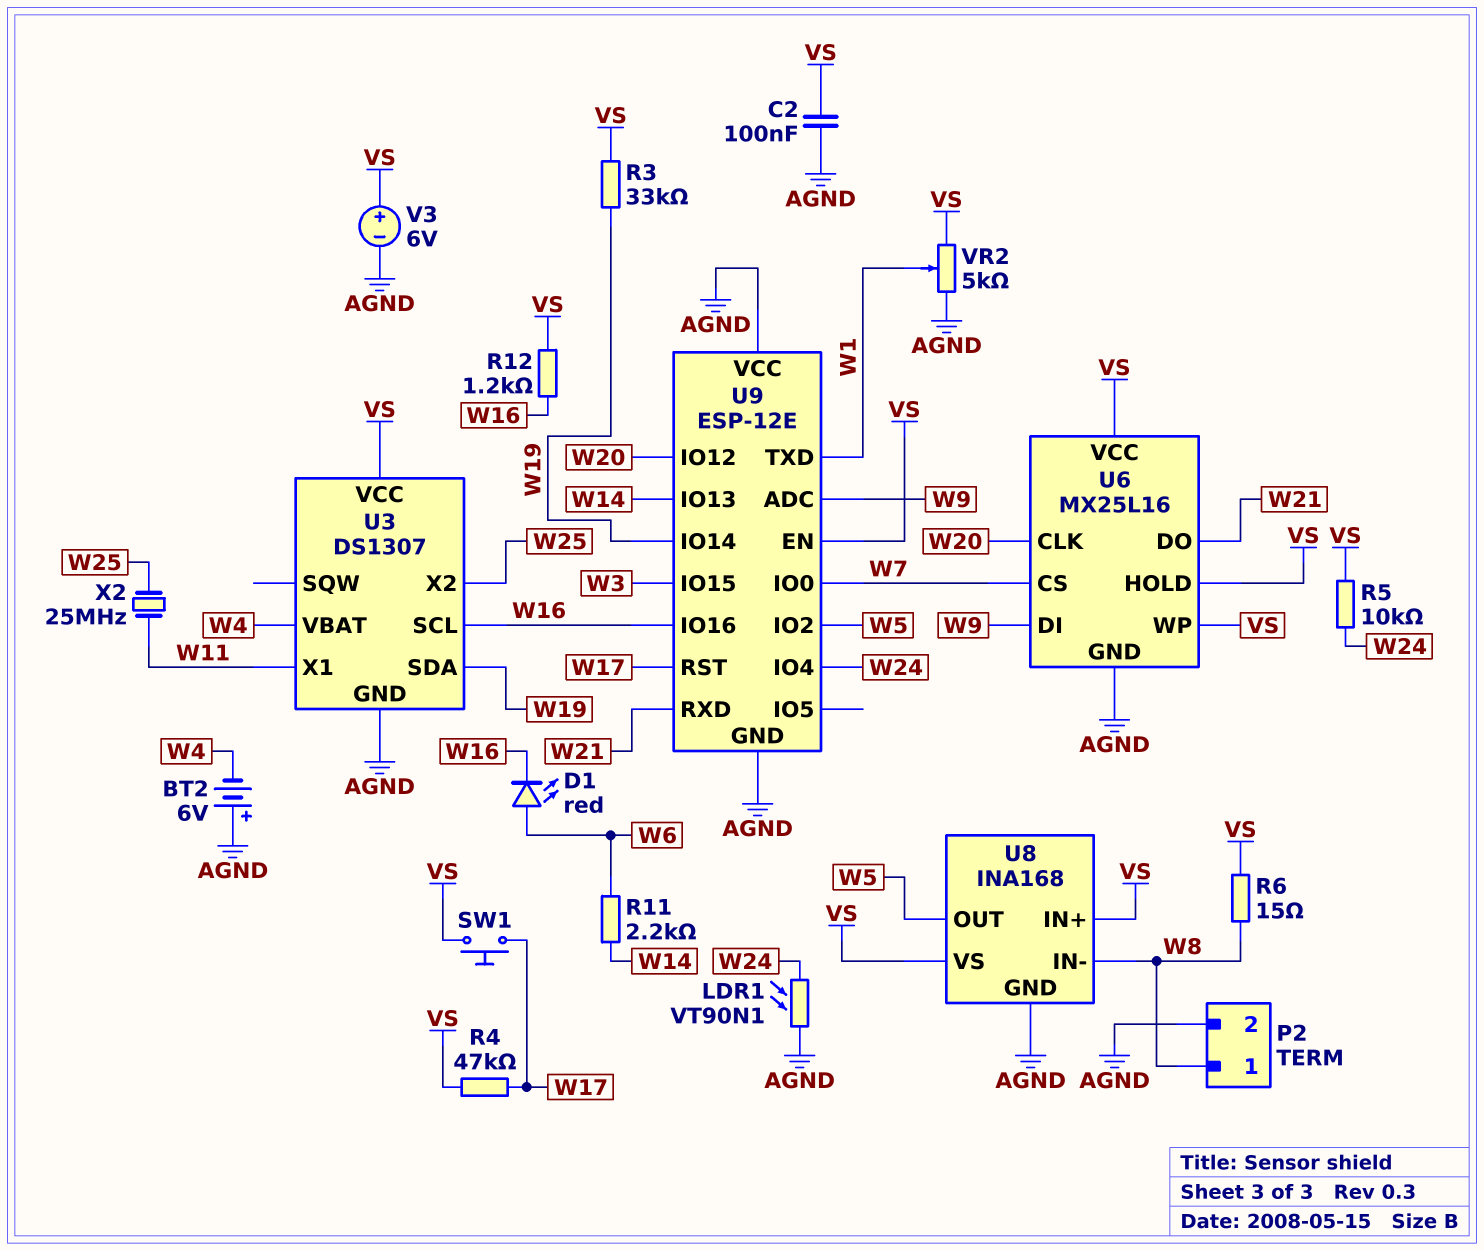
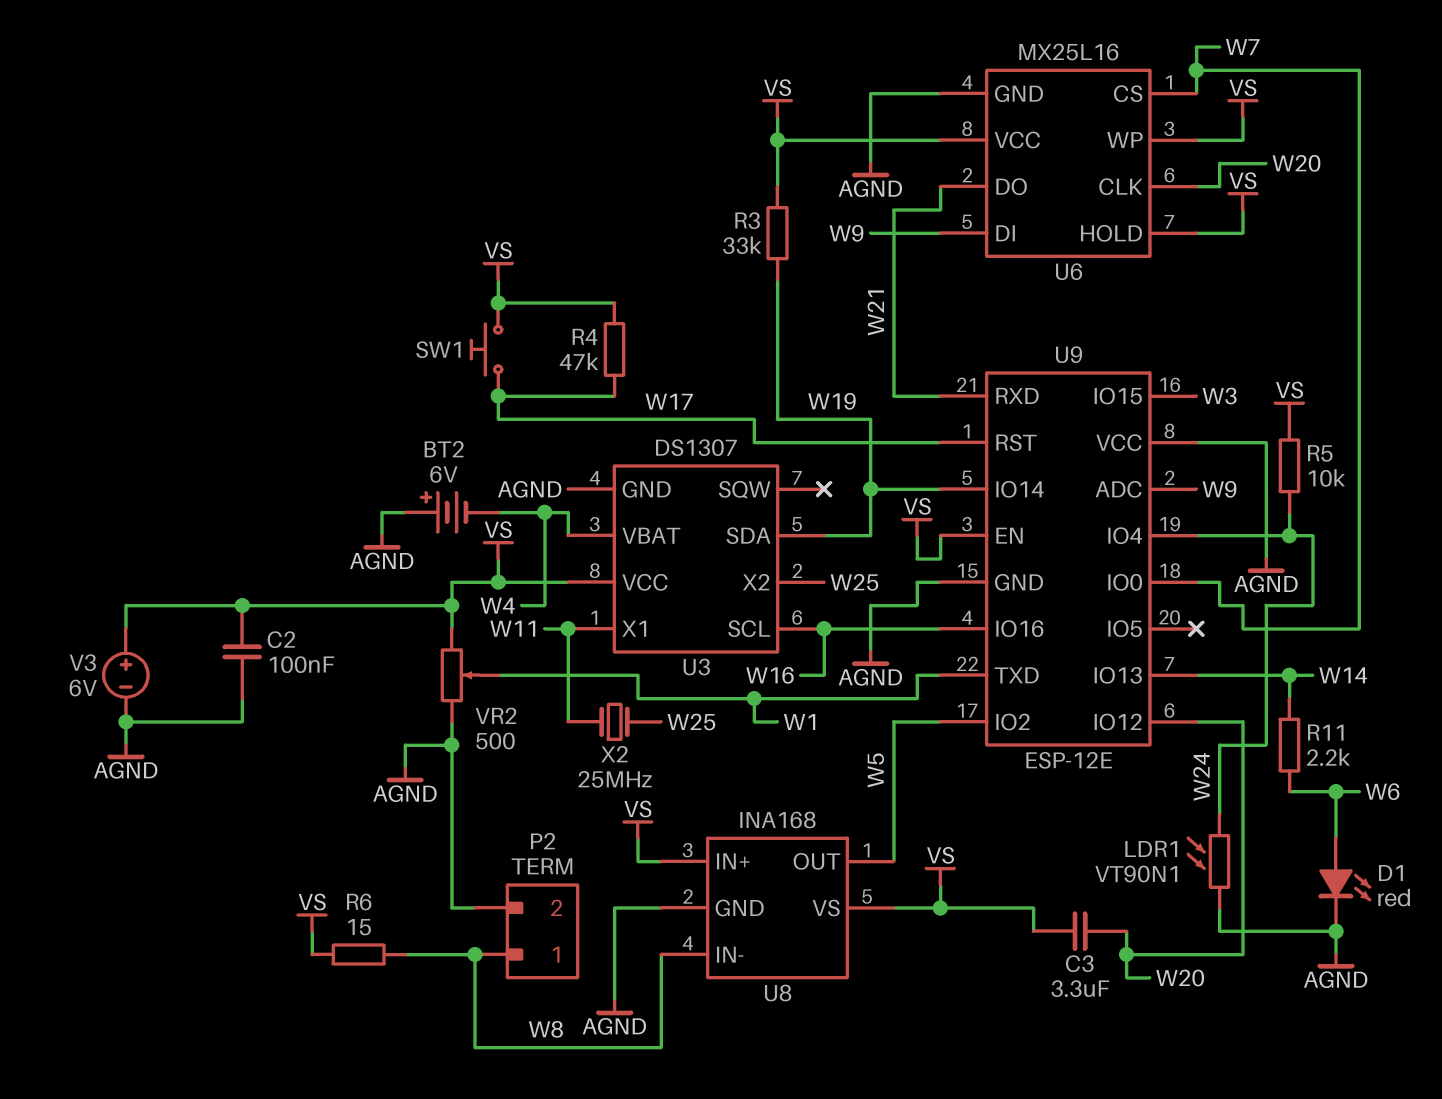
C3: none -> 3.3uF (VS, W20)
D1: LED red (A W6, K W16) -> LED red (A W6, K AGND)
R12: 1.2k (VS, W16) -> none
VR2: 5k (AGND, VS, wiper W1) -> 500 (AGND, VS, wiper W1)

